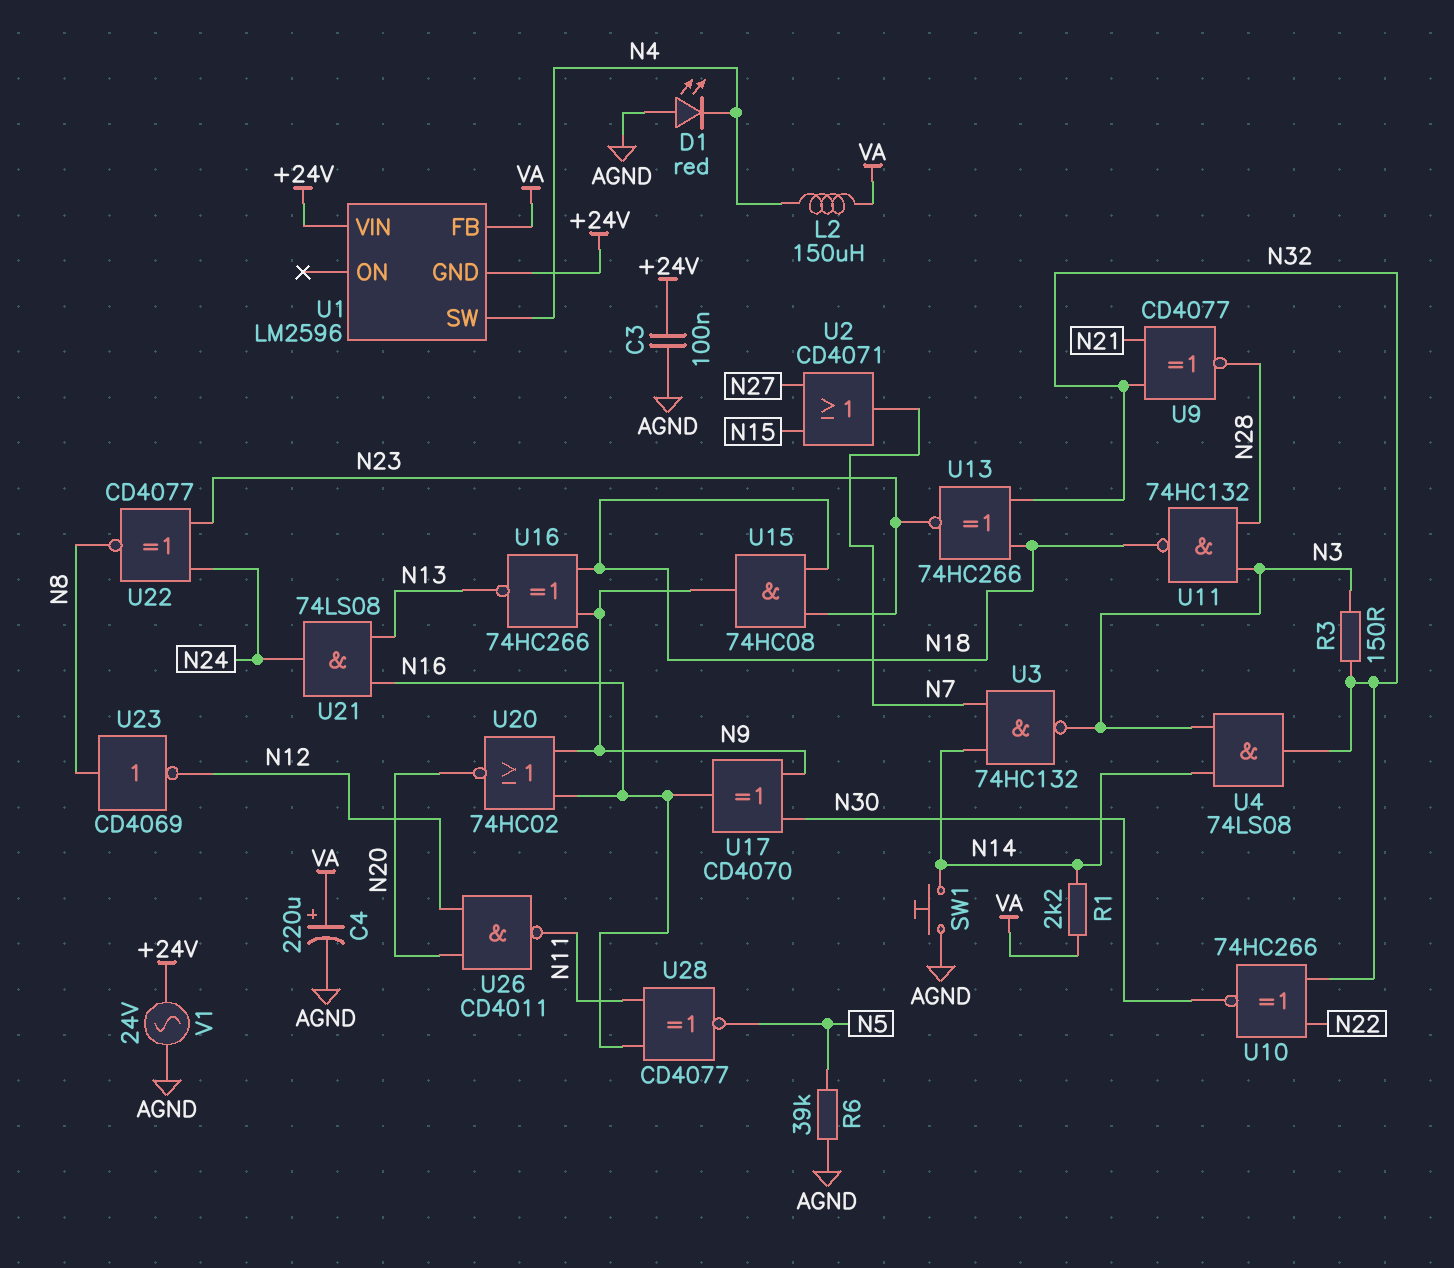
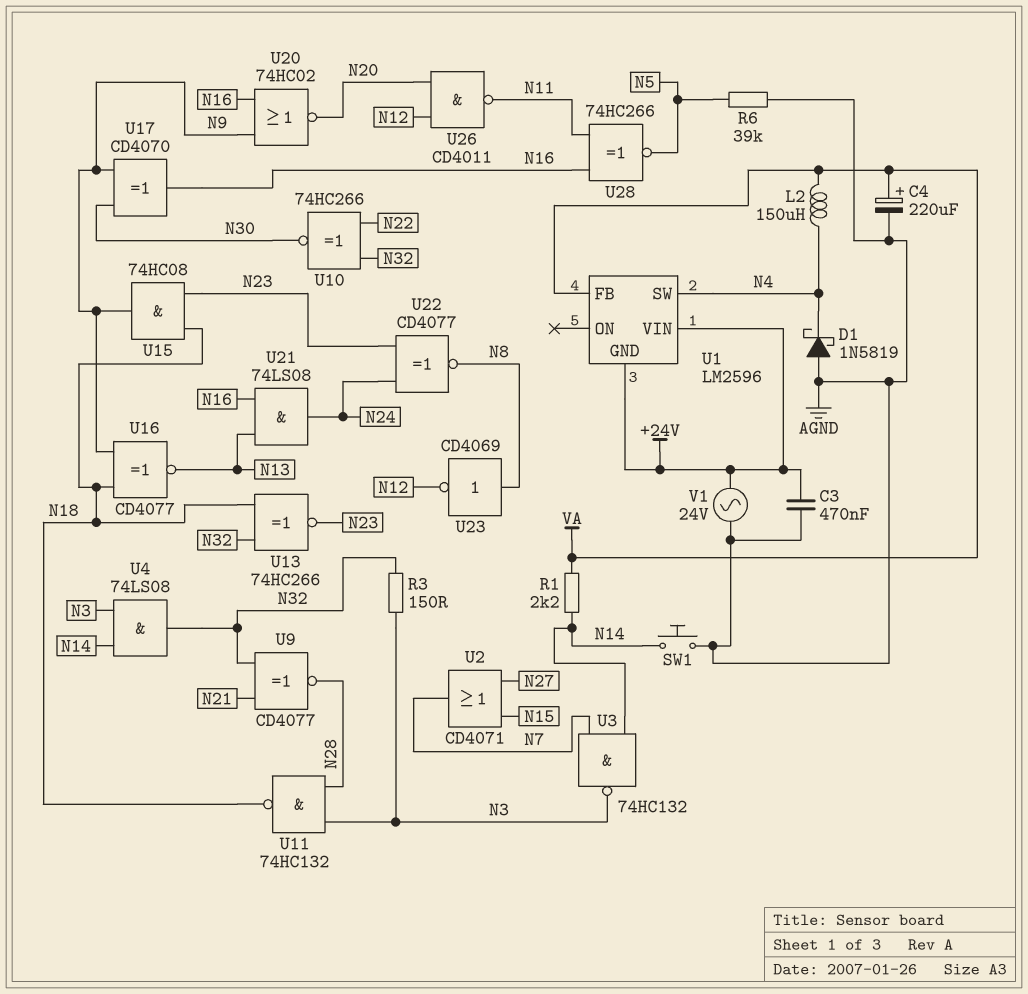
C3: 100nF (+24V, AGND) -> 470nF (+24V, AGND)
D1: LED red (A AGND, K N4) -> schottky 1N5819 (A AGND, K N4)
U16: XNOR 74HC266 (in N9, in N18, out N13) -> XNOR CD4077 (in N9, in N18, out N13)
U28: XNOR CD4077 (in N11, in N16, out N5) -> XNOR 74HC266 (in N11, in N16, out N5)

